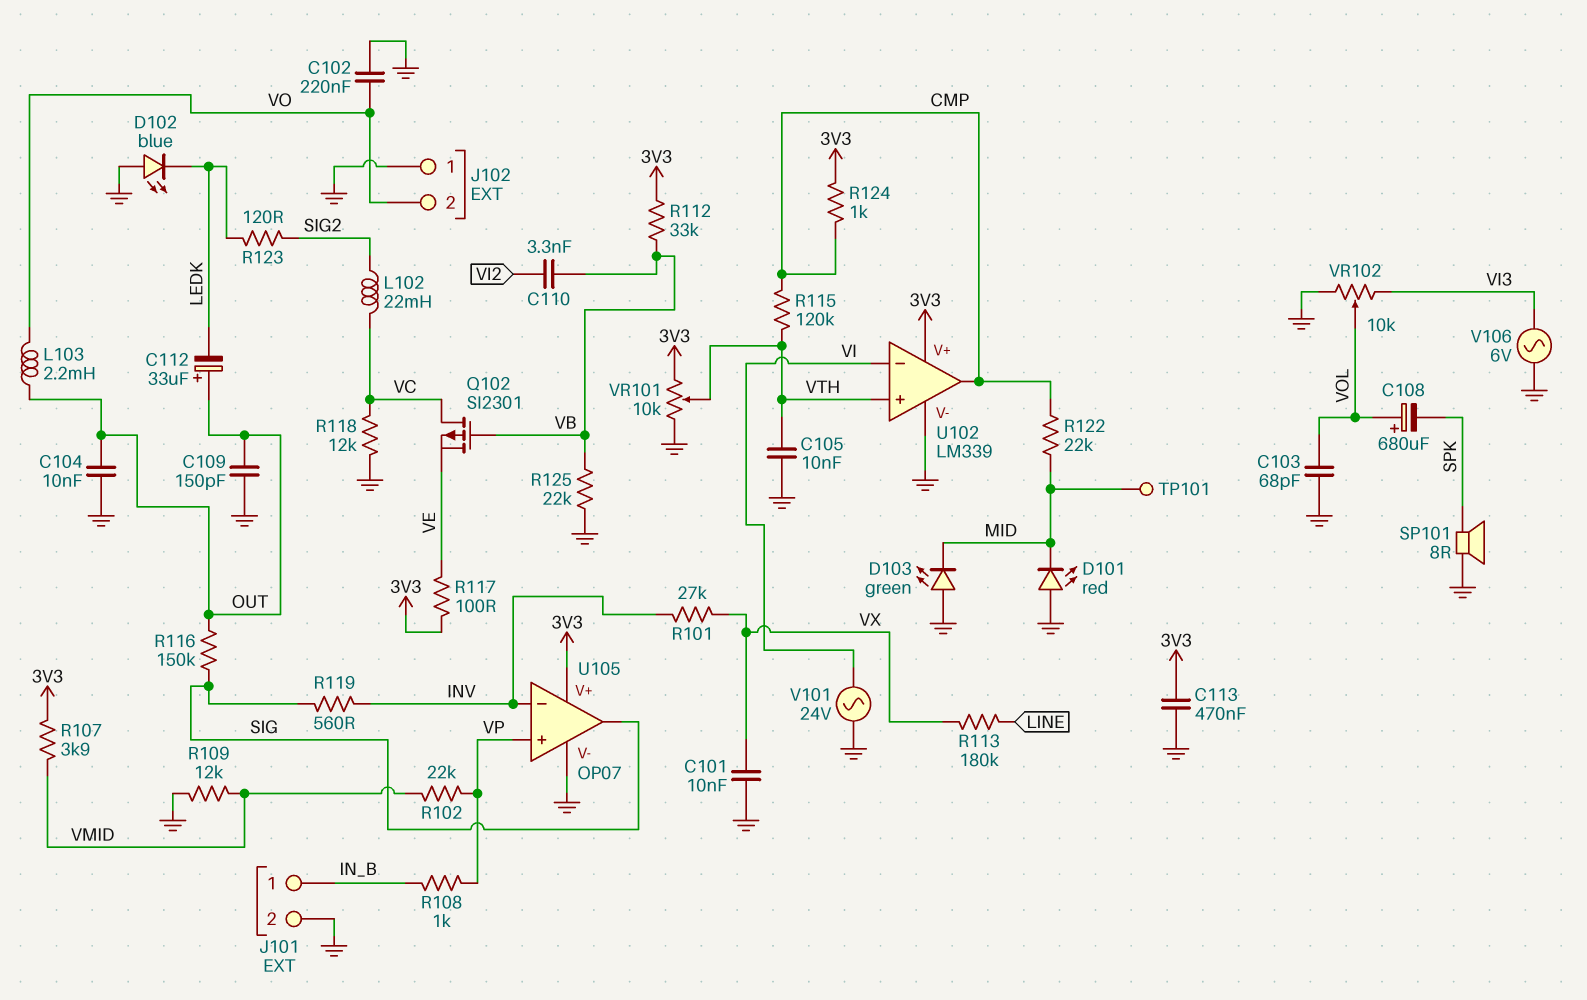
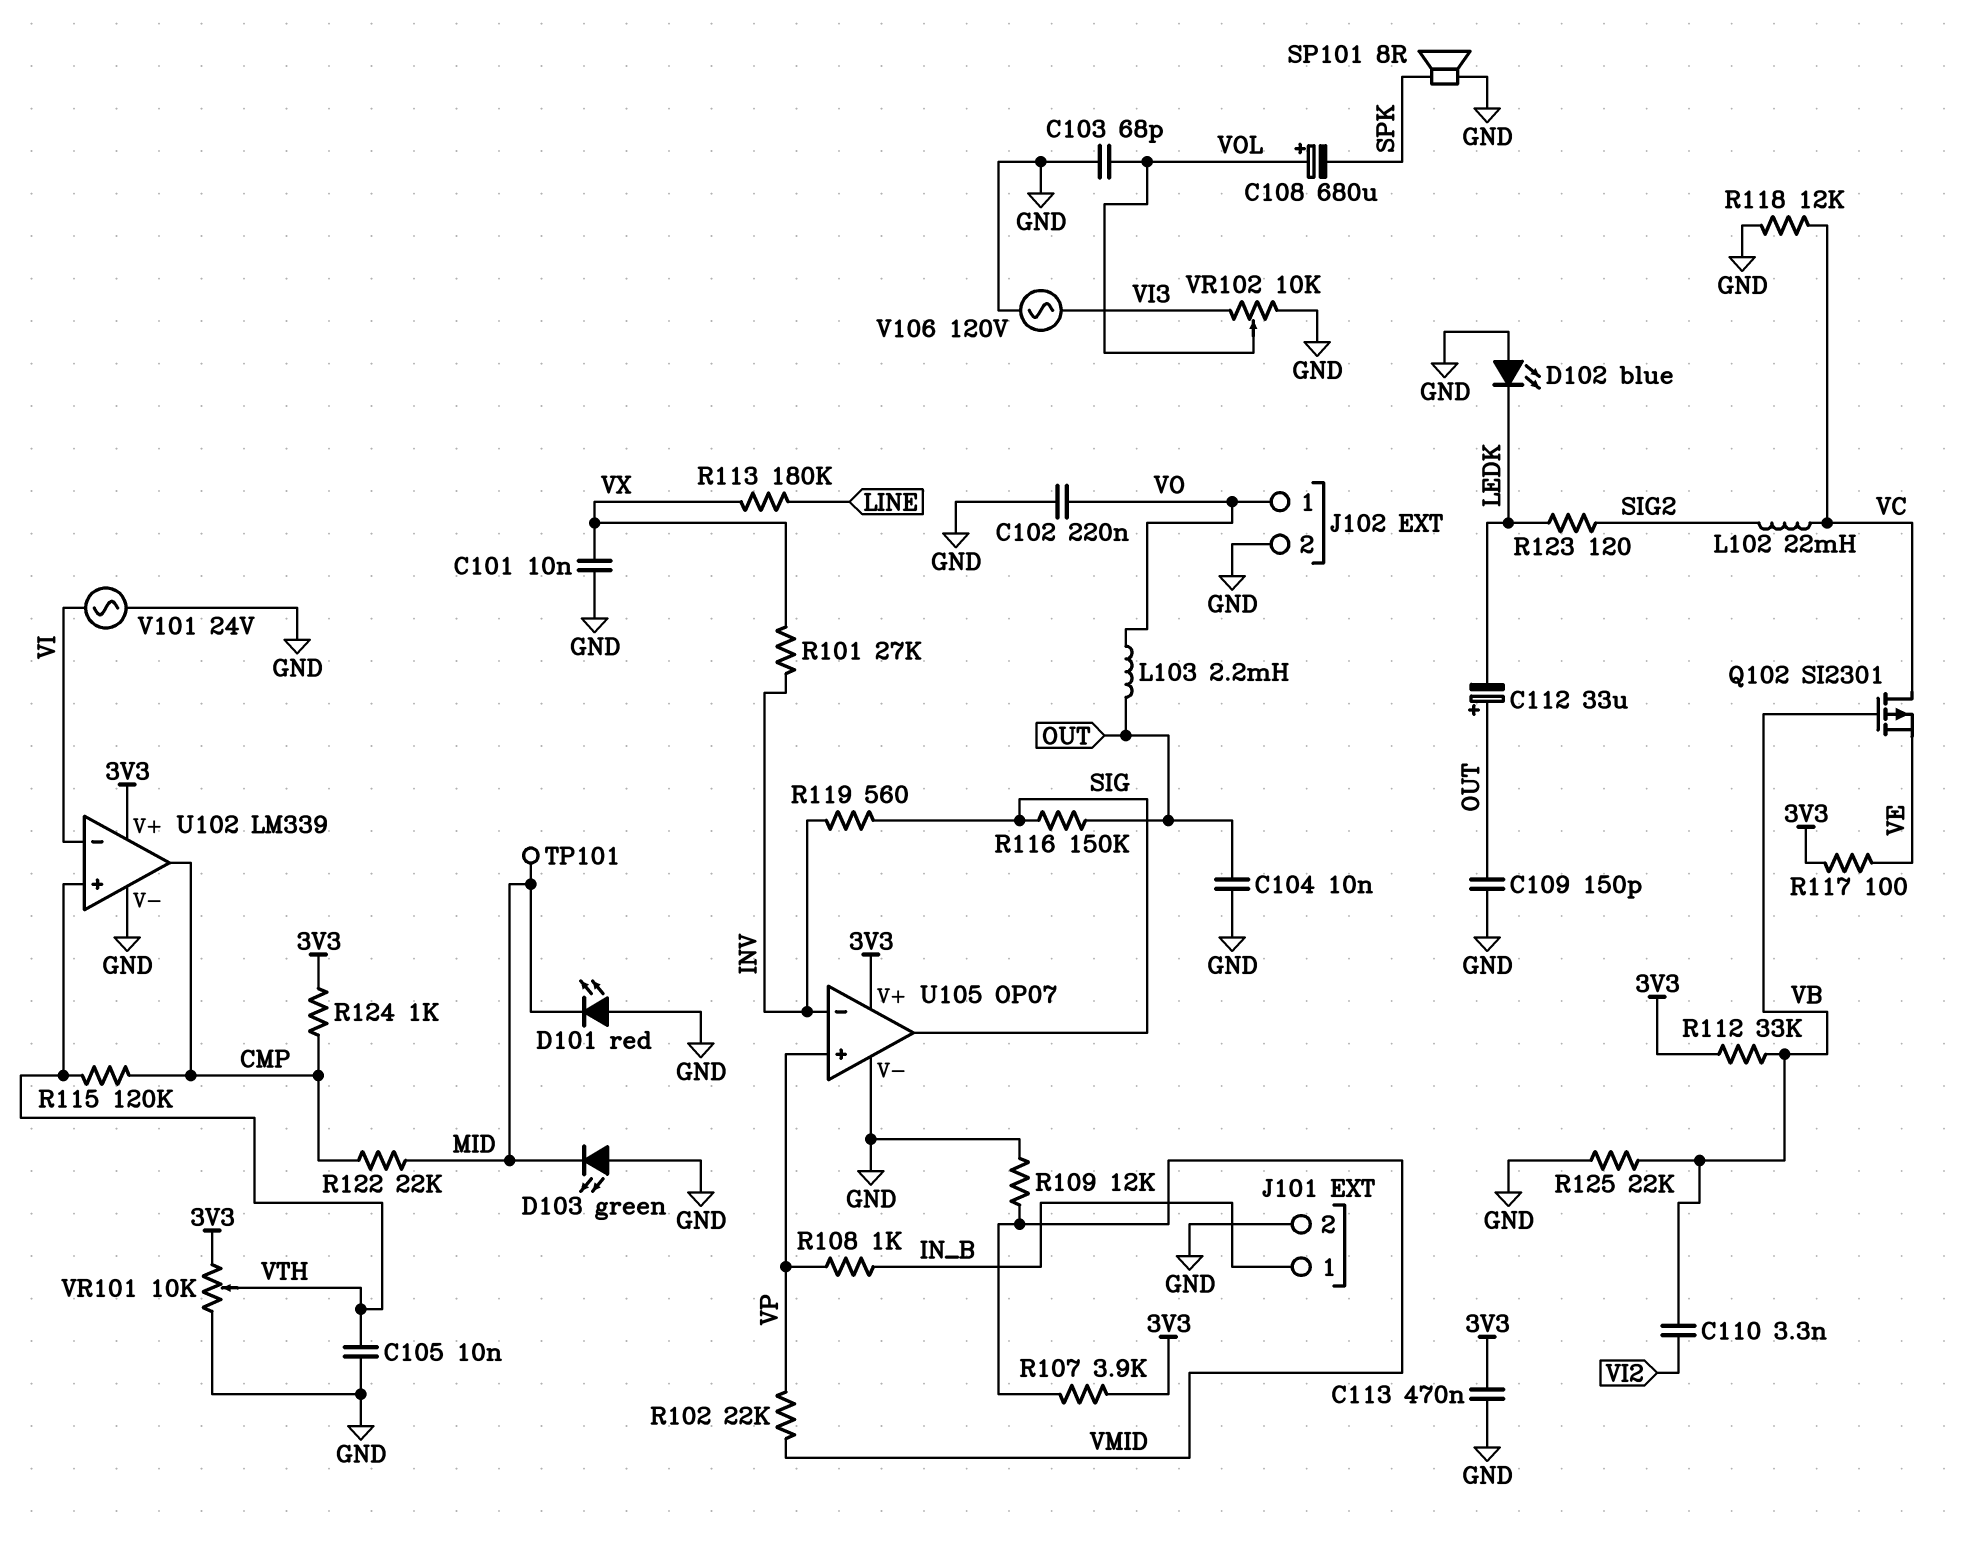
J102 pin 1: GND -> VO
J102 pin 2: VO -> GND
V106: AC 6V (GND, VI3) -> AC 120V (GND, VI3)

